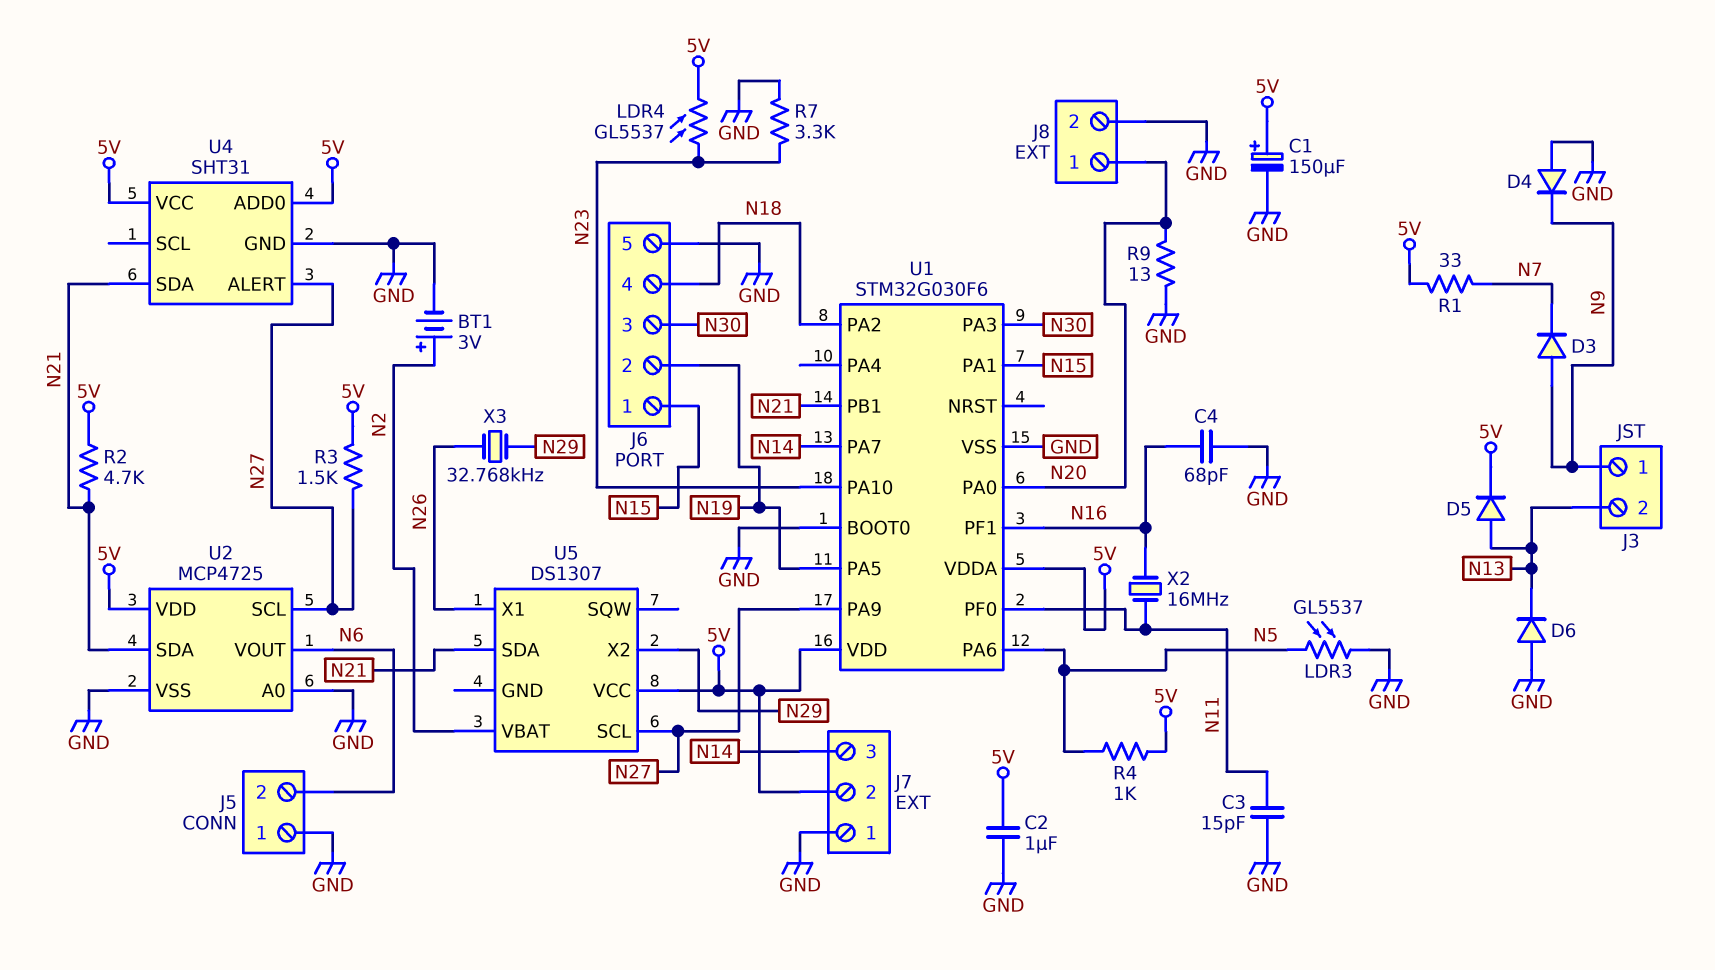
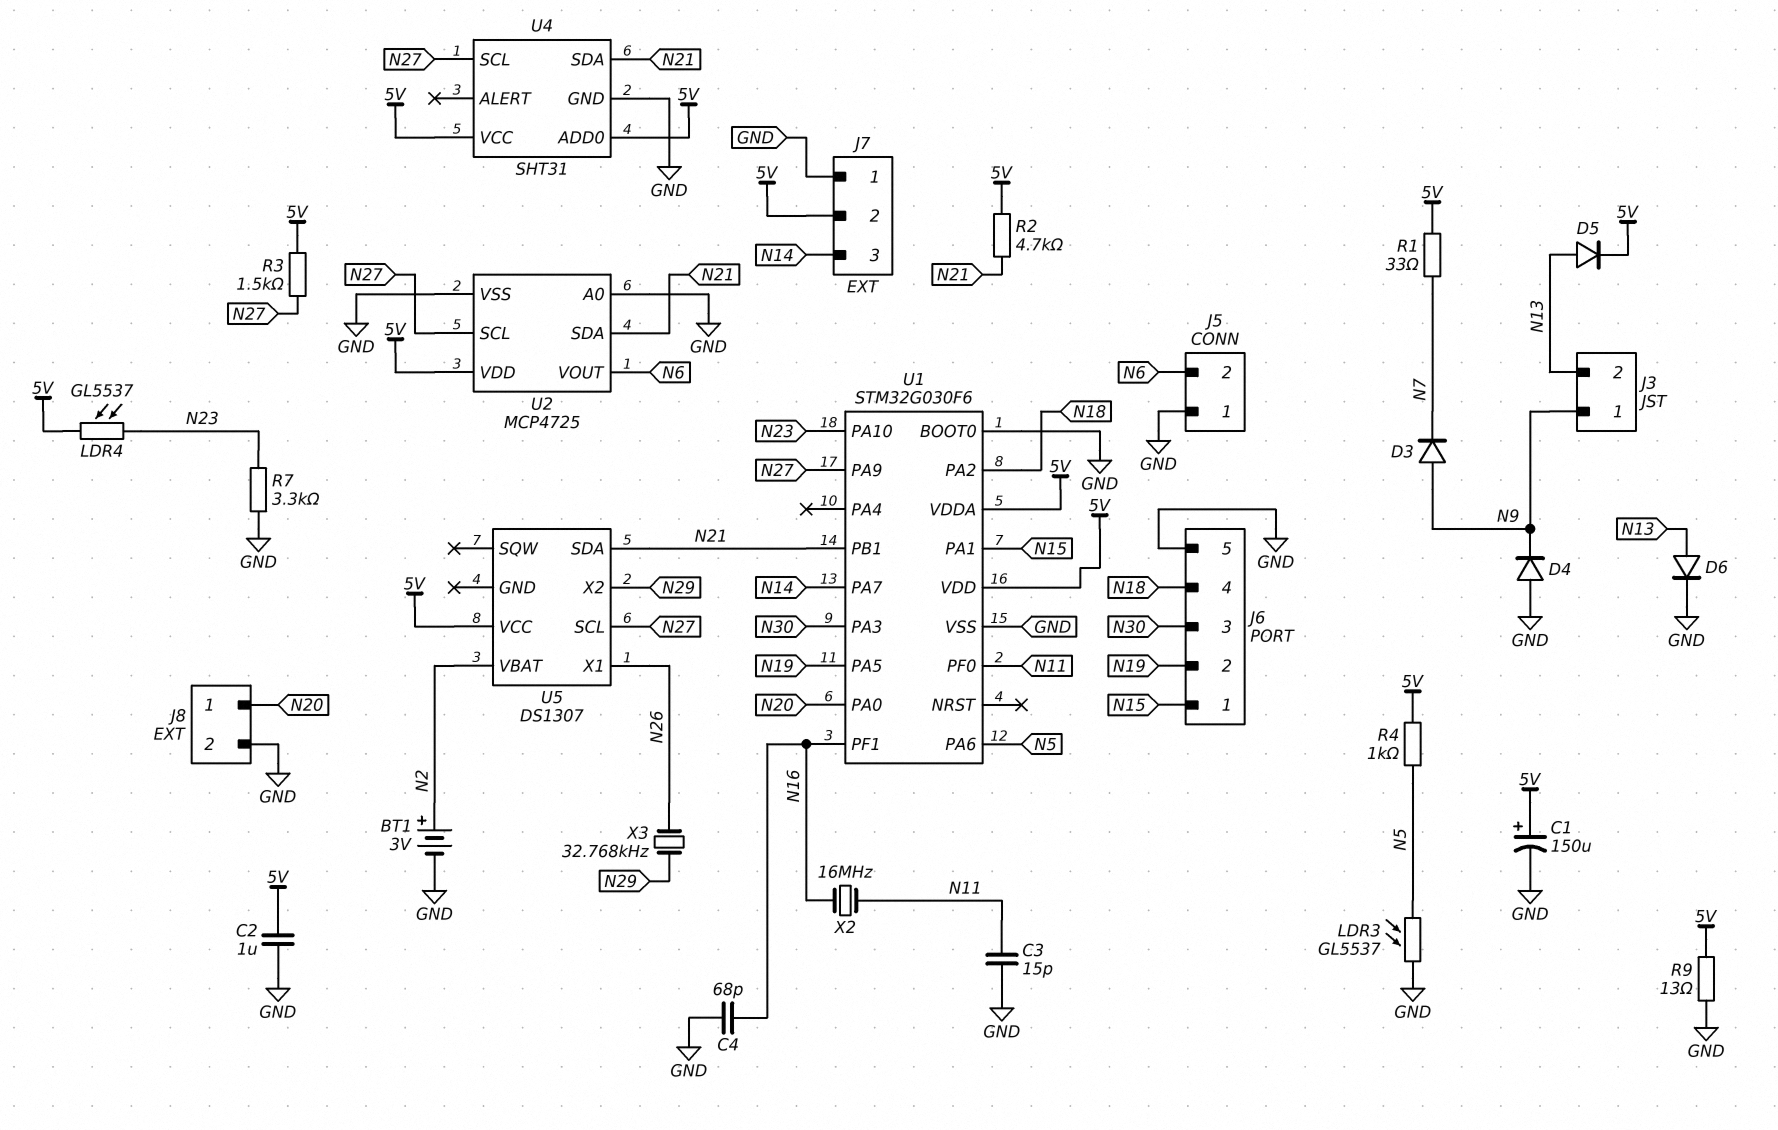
D6: diode (A GND, K N13) -> diode (A N13, K GND)
R9: 13 (GND, N20) -> 13 (5V, GND)
U4 pin ALERT: N27 -> none
U4 pin SCL: none -> N27

